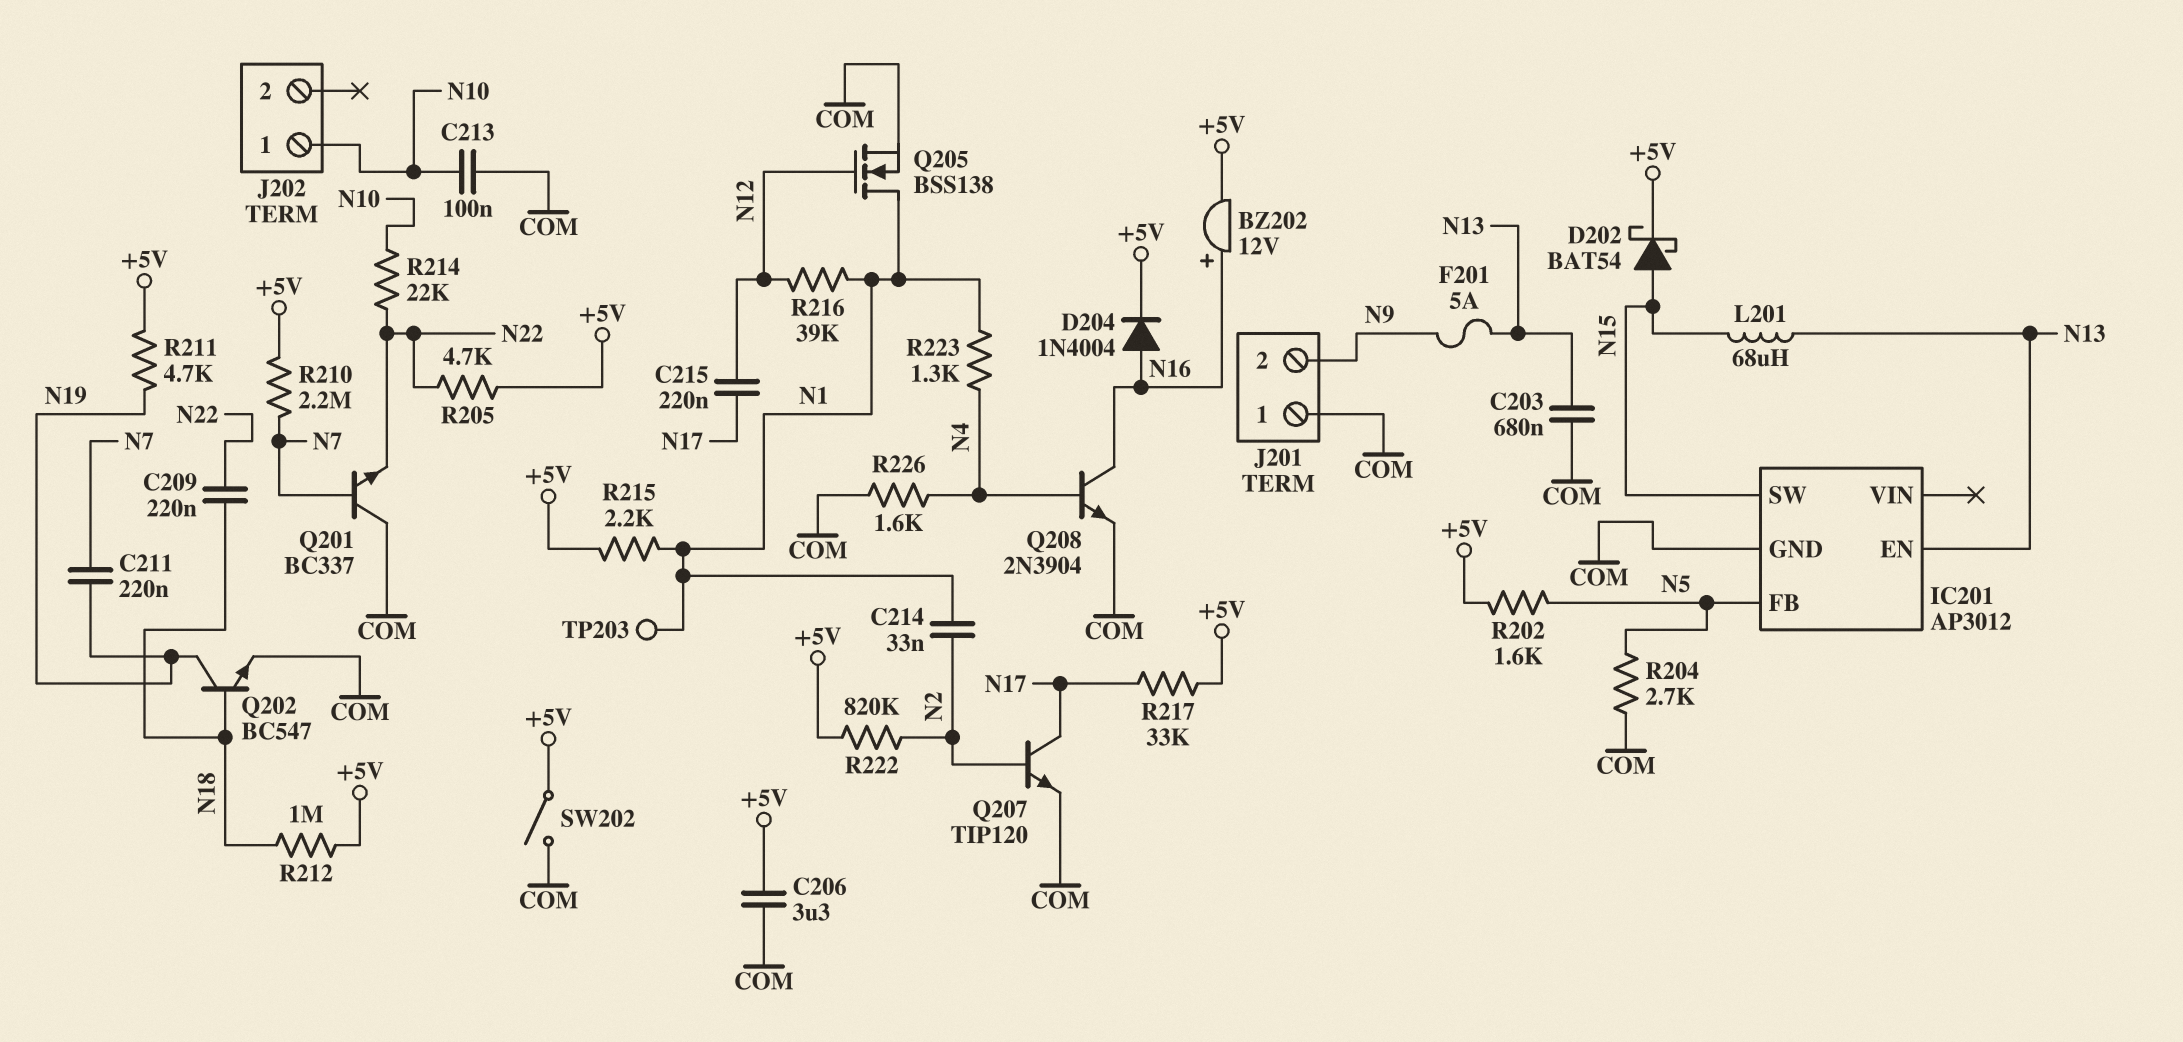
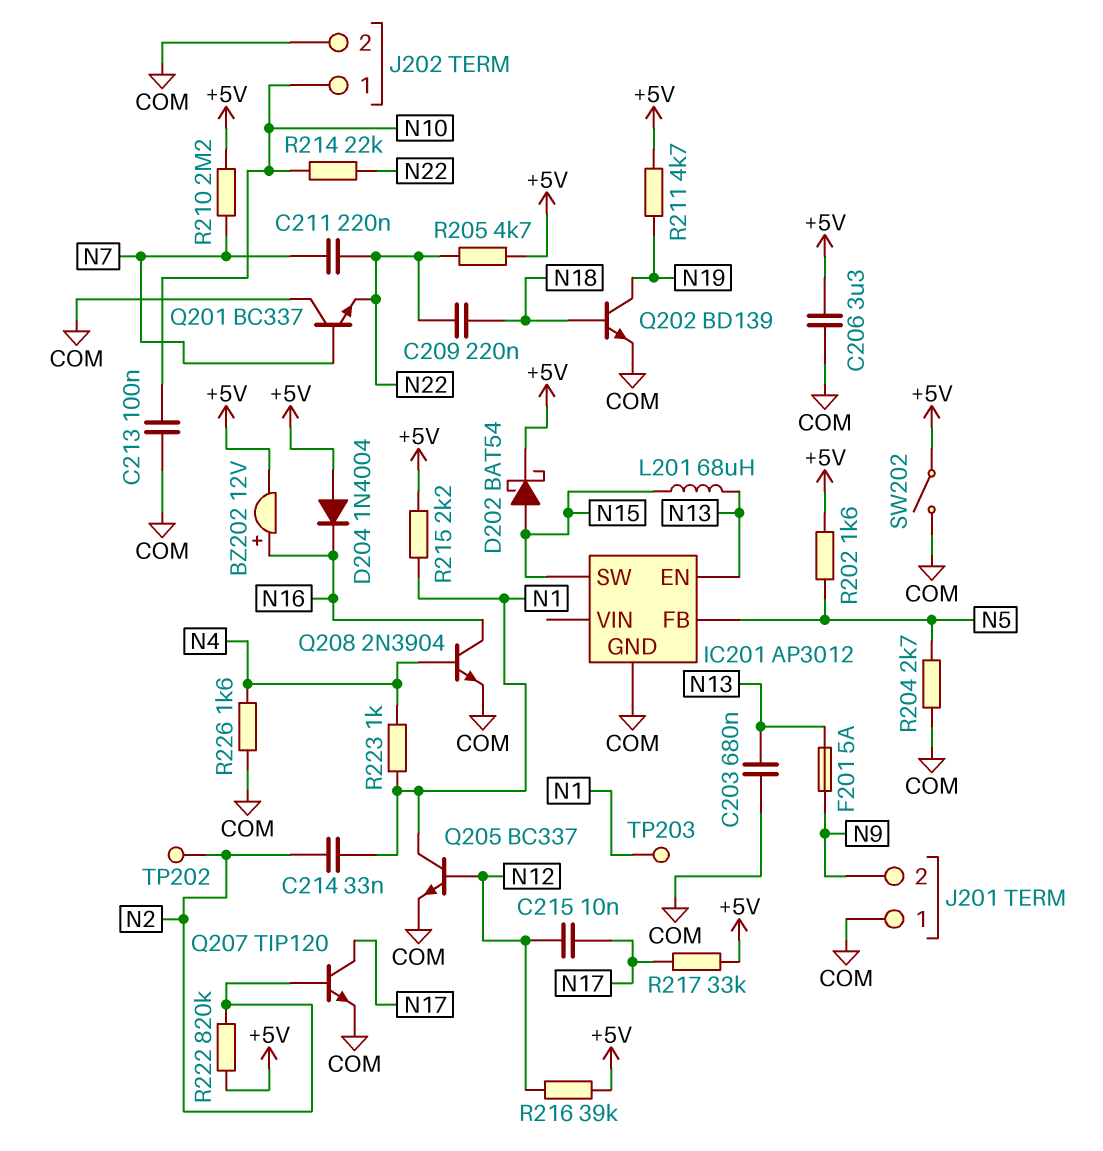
C211: 220nF (N7, N19) -> 220nF (N7, N22)
C215: 220nF (N12, N17) -> 10nF (N12, N17)
D204: diode 1N4004 (A N16, K +5V) -> diode 1N4004 (A +5V, K N16)
J202 pin 2: none -> COM
Q202: NPN BC547 (B N18, C N19, E COM) -> NPN BD139 (B N18, C N19, E COM)
Q205: NMOS BSS138 (G N12, D N1, S COM) -> NPN BC337 (B N12, C N1, E COM)
R212: 1M (+5V, N18) -> none
R216: 39k (N1, N12) -> 39k (+5V, N12)
R223: 1.3k (N1, N4) -> 1k (N1, N4)
TP202: none -> test point (N2)

